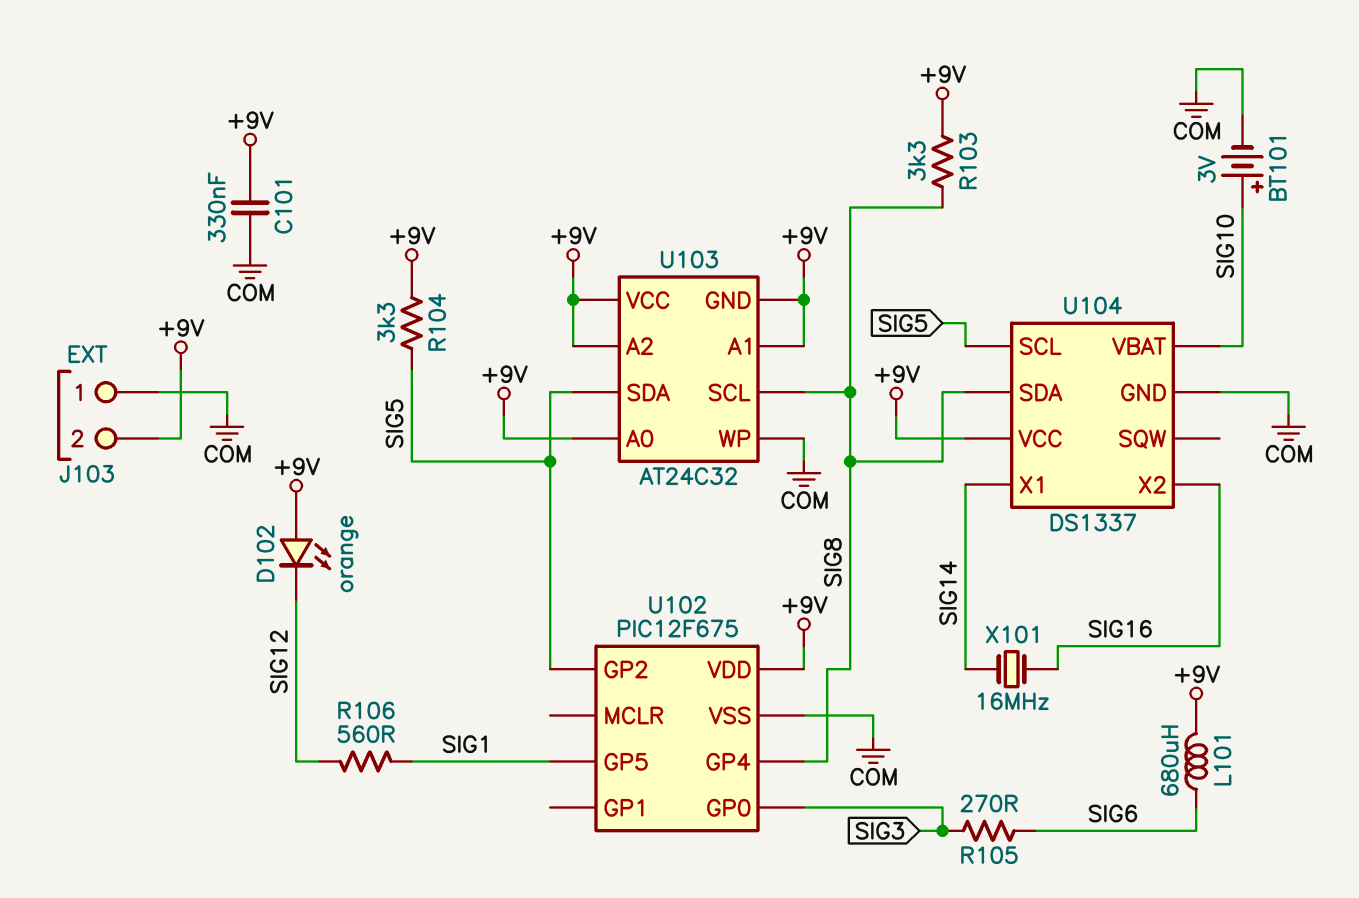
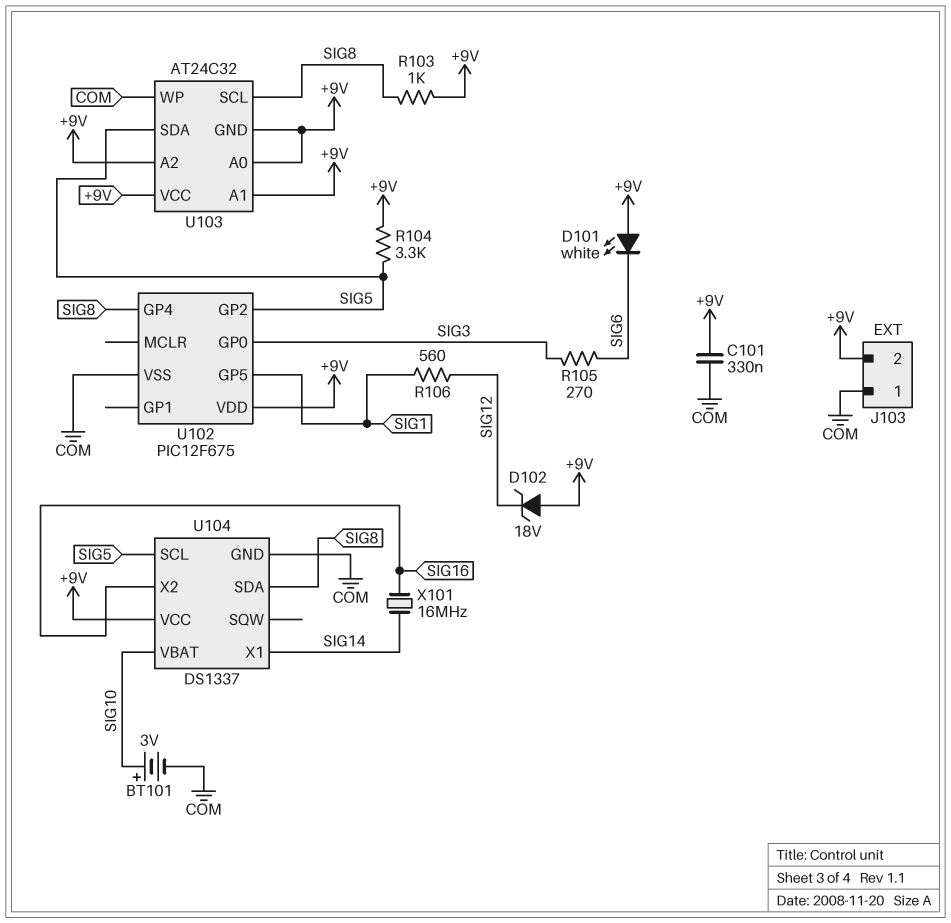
D101: none -> LED white (A +9V, K SIG6)
D102: LED orange (A +9V, K SIG12) -> zener 18V (A +9V, K SIG12)
L101: 680uH (+9V, SIG6) -> none
R103: 3.3k (+9V, SIG8) -> 1k (+9V, SIG8)

